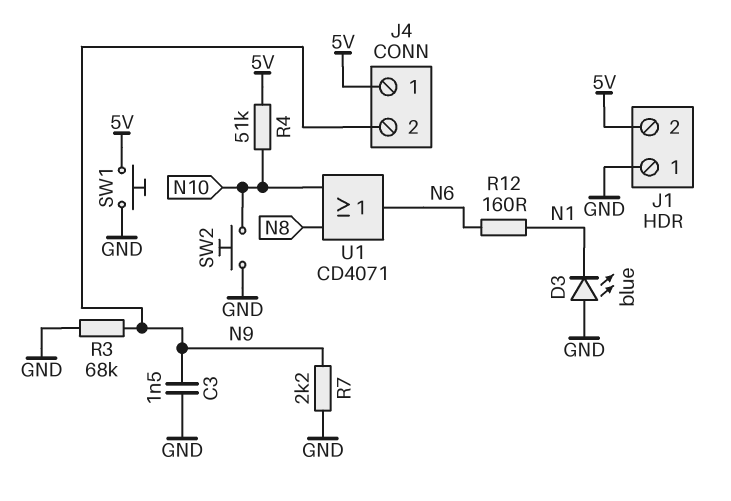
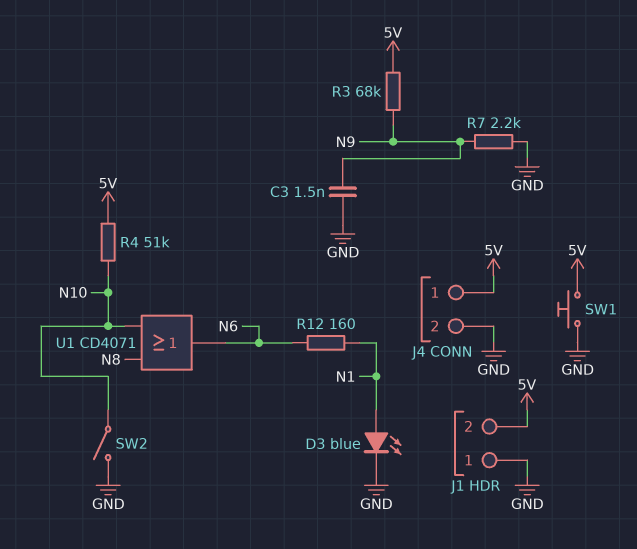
D3: LED blue (A GND, K N1) -> LED blue (A N1, K GND)
J4 pin 2: N9 -> GND
R3: 68k (GND, N9) -> 68k (5V, N9)
SW2: button (GND, N10) -> switch (GND, N10)

